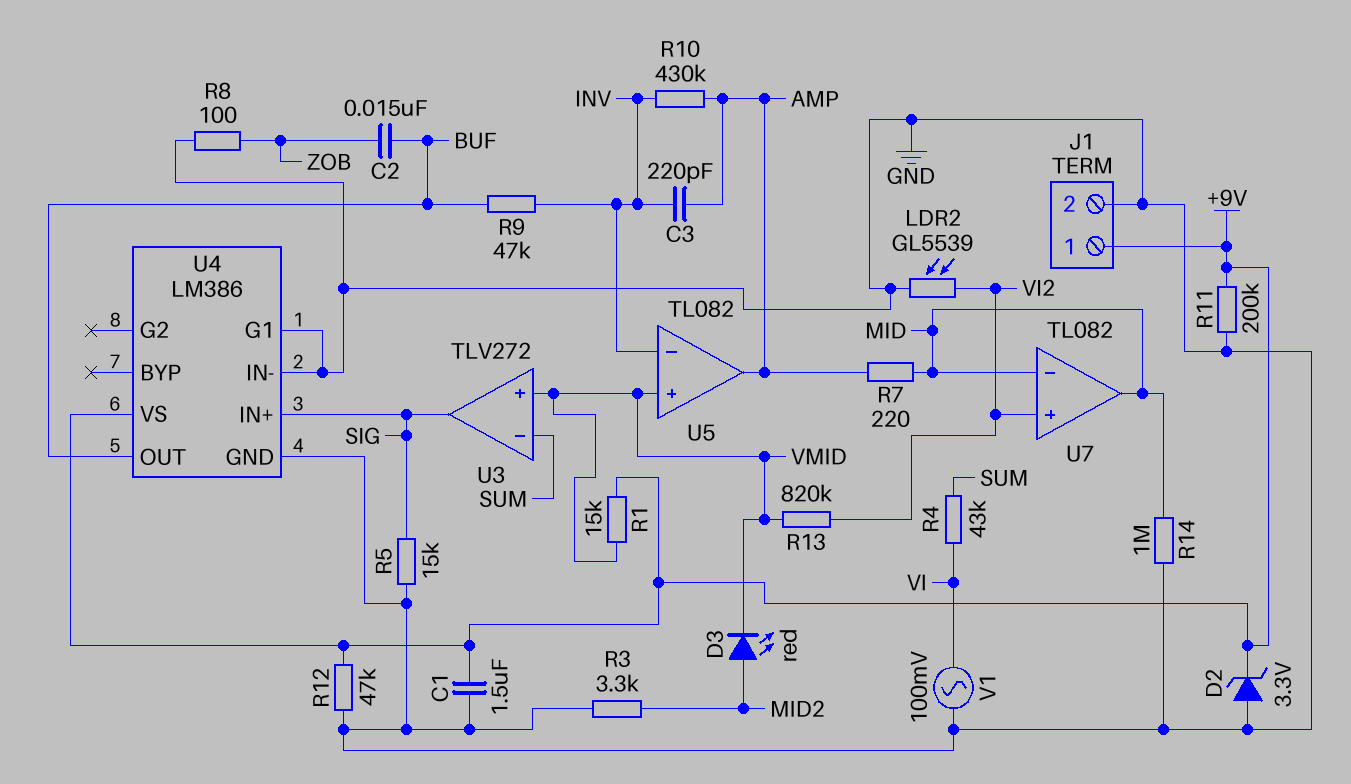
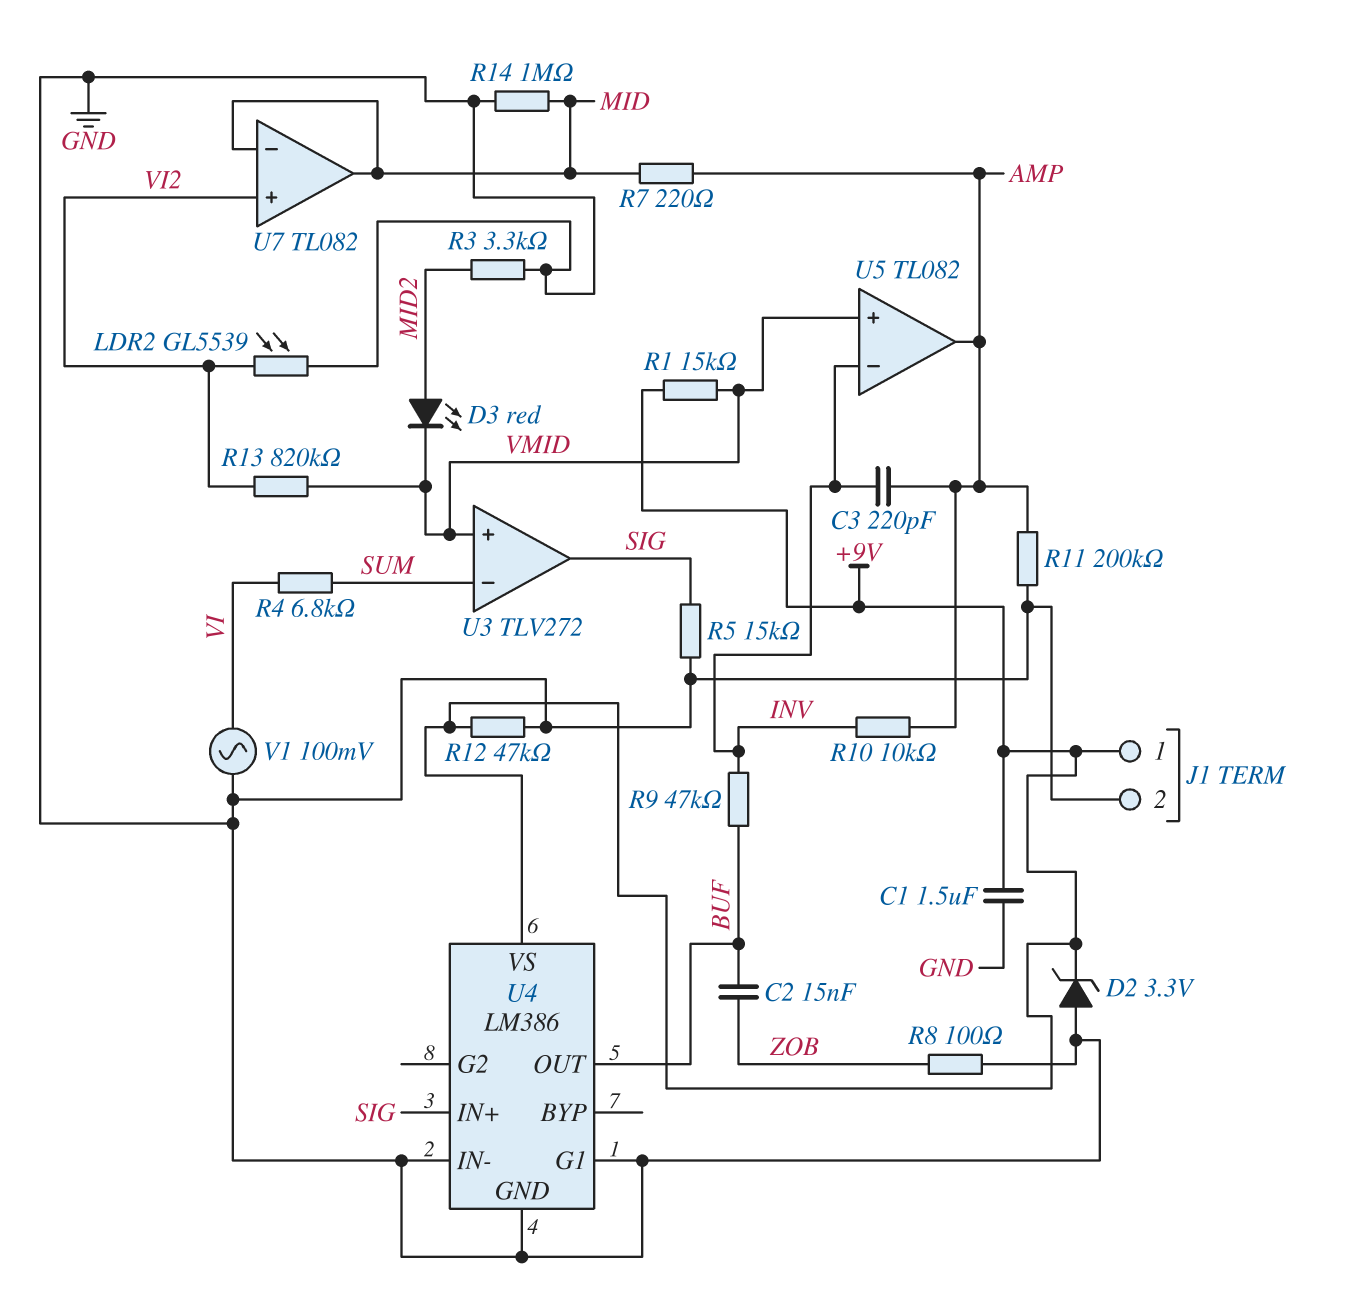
R4: 43k (SUM, VI) -> 6.8k (SUM, VI)
R10: 430k (AMP, INV) -> 10k (AMP, INV)
R11: 200k (+9V, GND) -> 200k (AMP, GND)

